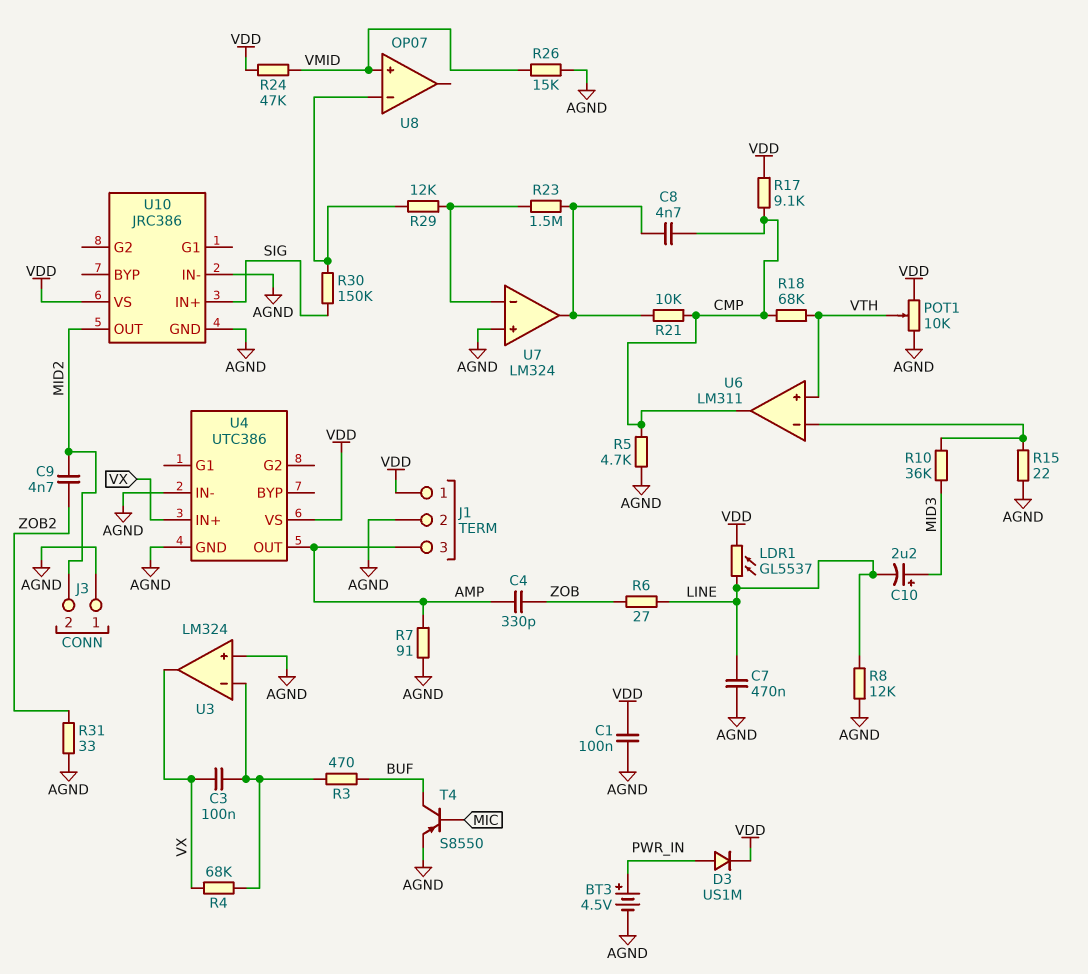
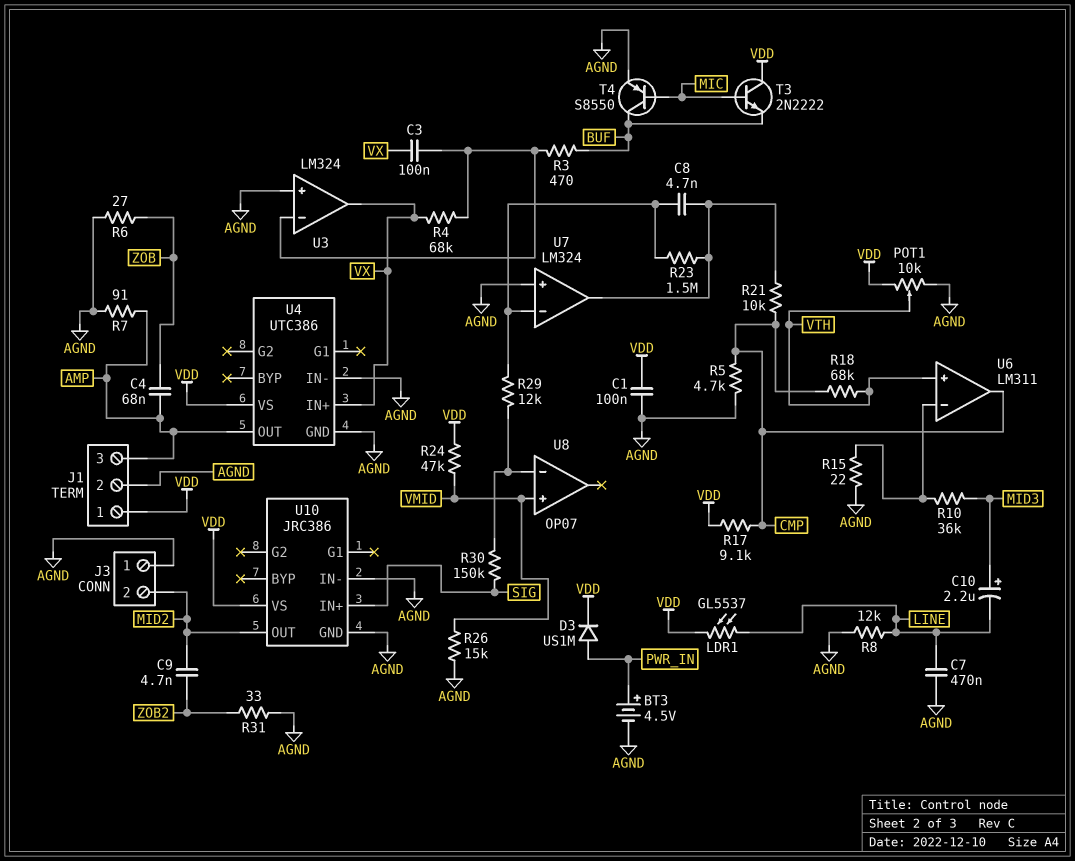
C4: 330pF (AMP, ZOB) -> 68nF (AMP, ZOB)
C8: 4.7nF (CMP, U7/out) -> 4.7nF (U7/in-, U7/out)
R6: 27 (LINE, ZOB) -> 27 (AGND, ZOB)
T3: none -> NPN 2N2222 (B MIC, C VDD, E BUF)

